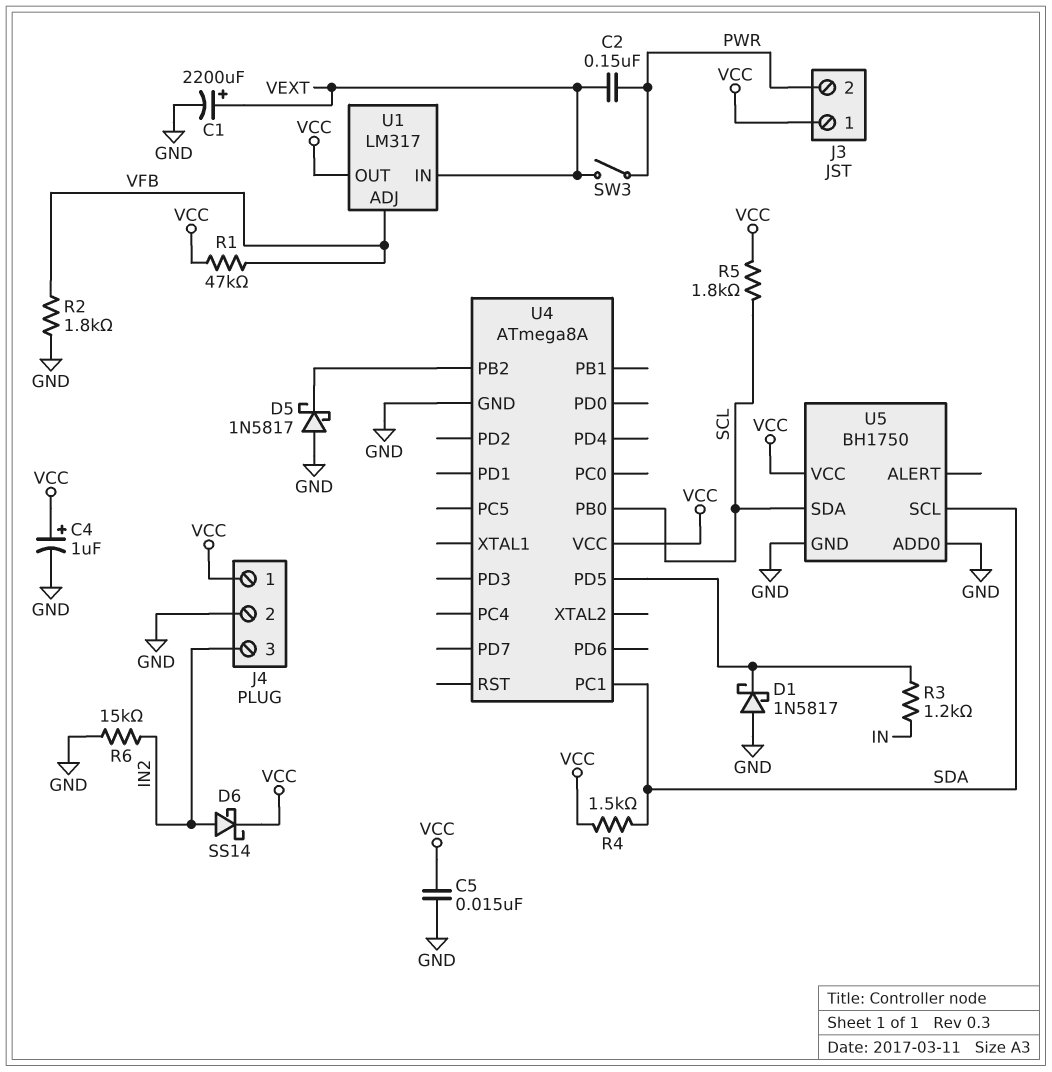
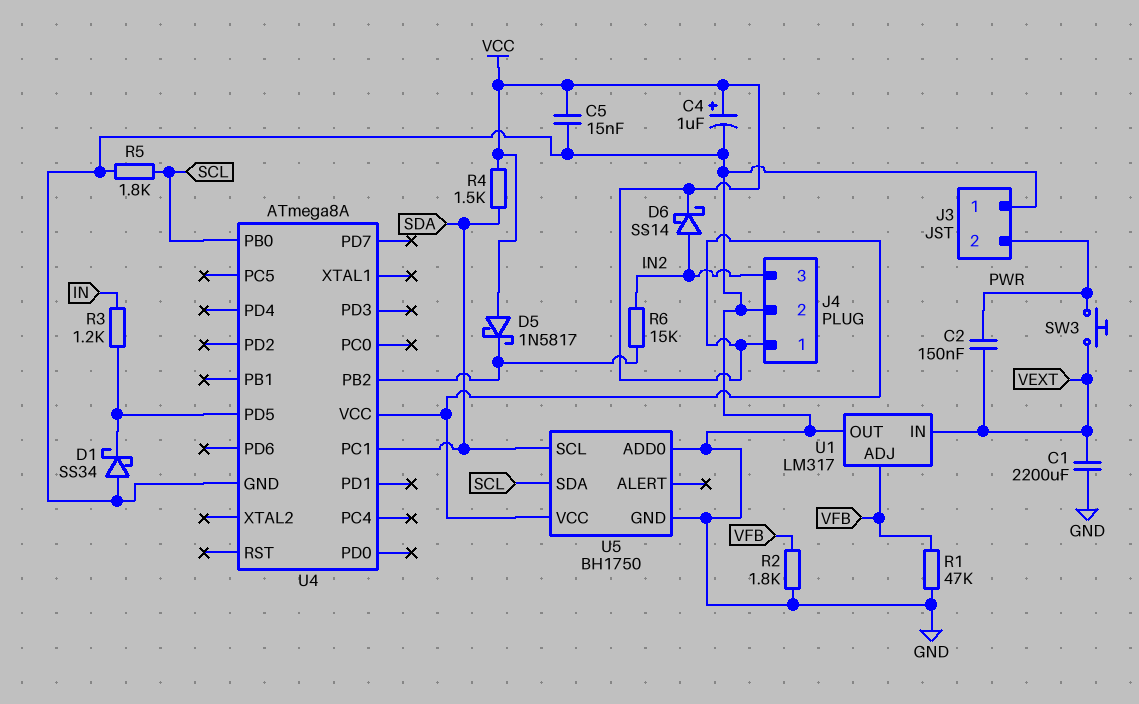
C1: 2200uF (plus VEXT, minus GND) -> 2200uF (GND, VEXT)
D1: schottky 1N5817 (A GND, K U4/PD5) -> schottky SS34 (A GND, K U4/PD5)
D5: schottky 1N5817 (A GND, K U4/PB2) -> schottky 1N5817 (A VCC, K U4/PB2)
J3 pin 1: VCC -> GND
R1: 47k (VCC, VFB) -> 47k (GND, VFB)
R5: 1.8k (SCL, VCC) -> 1.8k (GND, SCL)
R6: 15k (GND, IN2) -> 15k (IN2, U4/PB2)
SW3: switch (PWR, VEXT) -> button (PWR, VEXT)
U1 pin OUT: VCC -> GND

